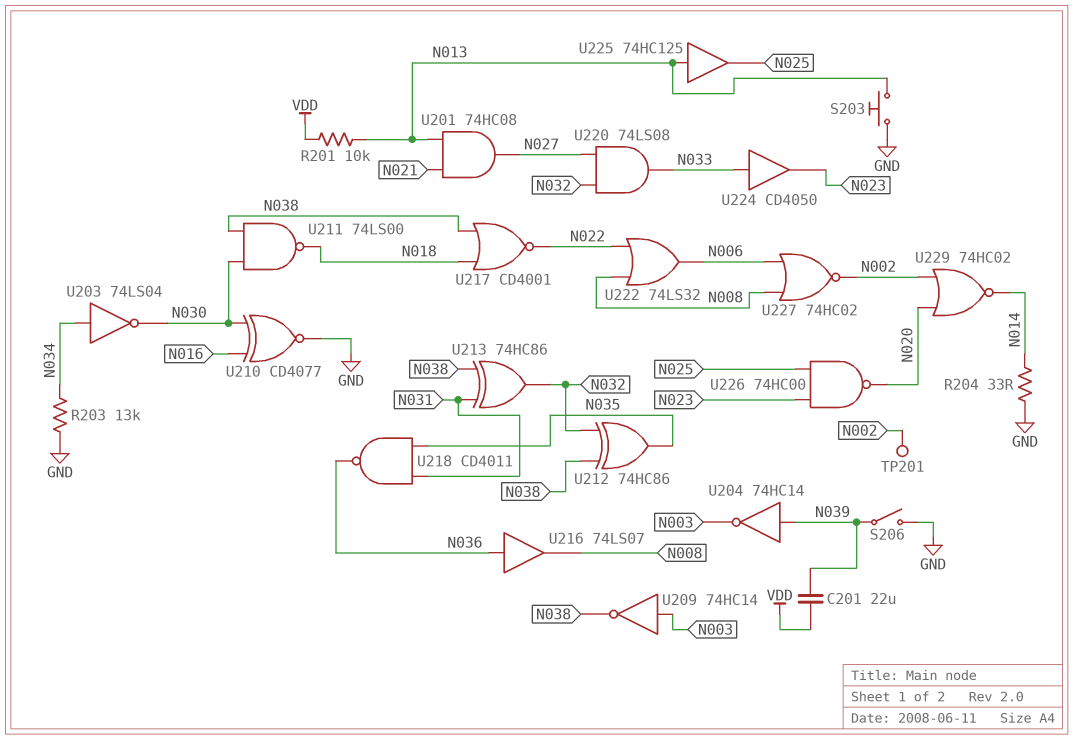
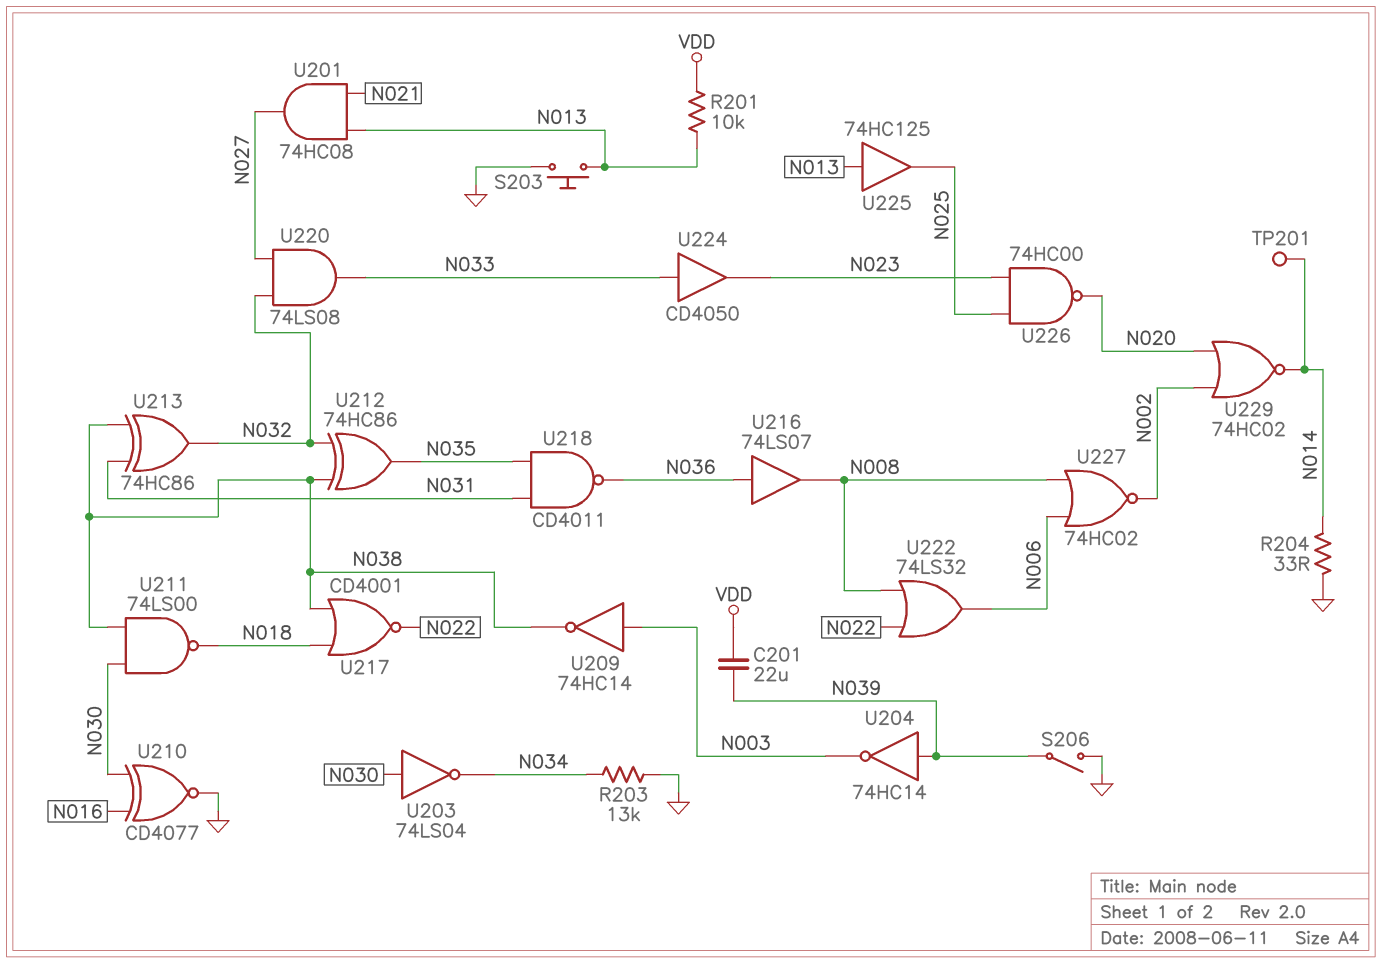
TP201: test point (N002) -> test point (N014)
U203: NOT 74LS04 (in N034, out N030) -> NOT 74LS04 (in N030, out N034)

